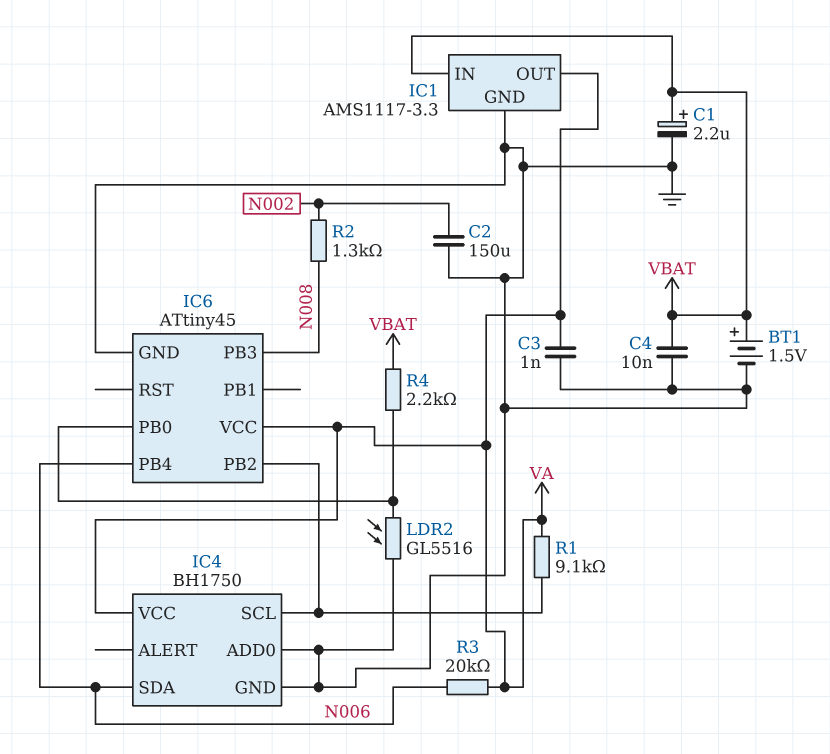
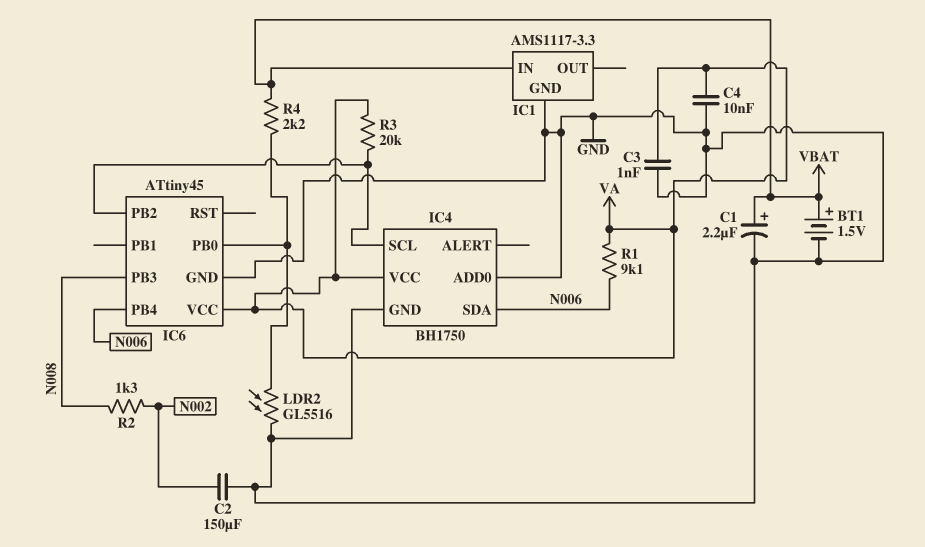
C4: 10nF (GND, VBAT) -> 10nF (GND, VA)
IC1 pin OUT: VA -> none
R1: 9.1k (IC4/SCL, VA) -> 9.1k (N006, VA)
R3: 20k (N006, VA) -> 20k (IC4/SCL, VA)

